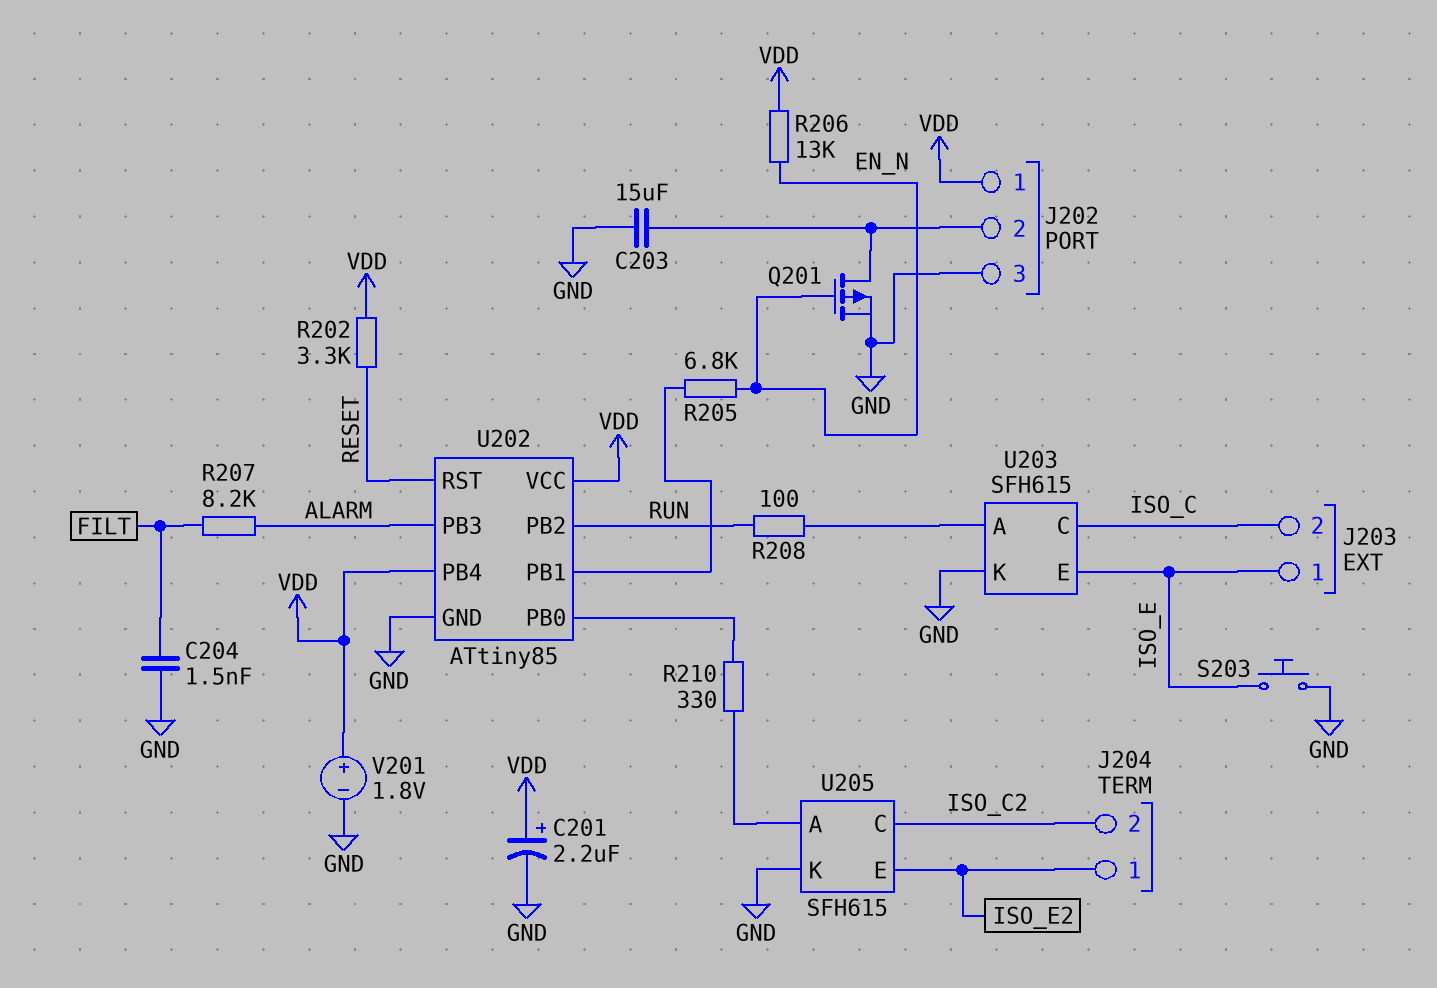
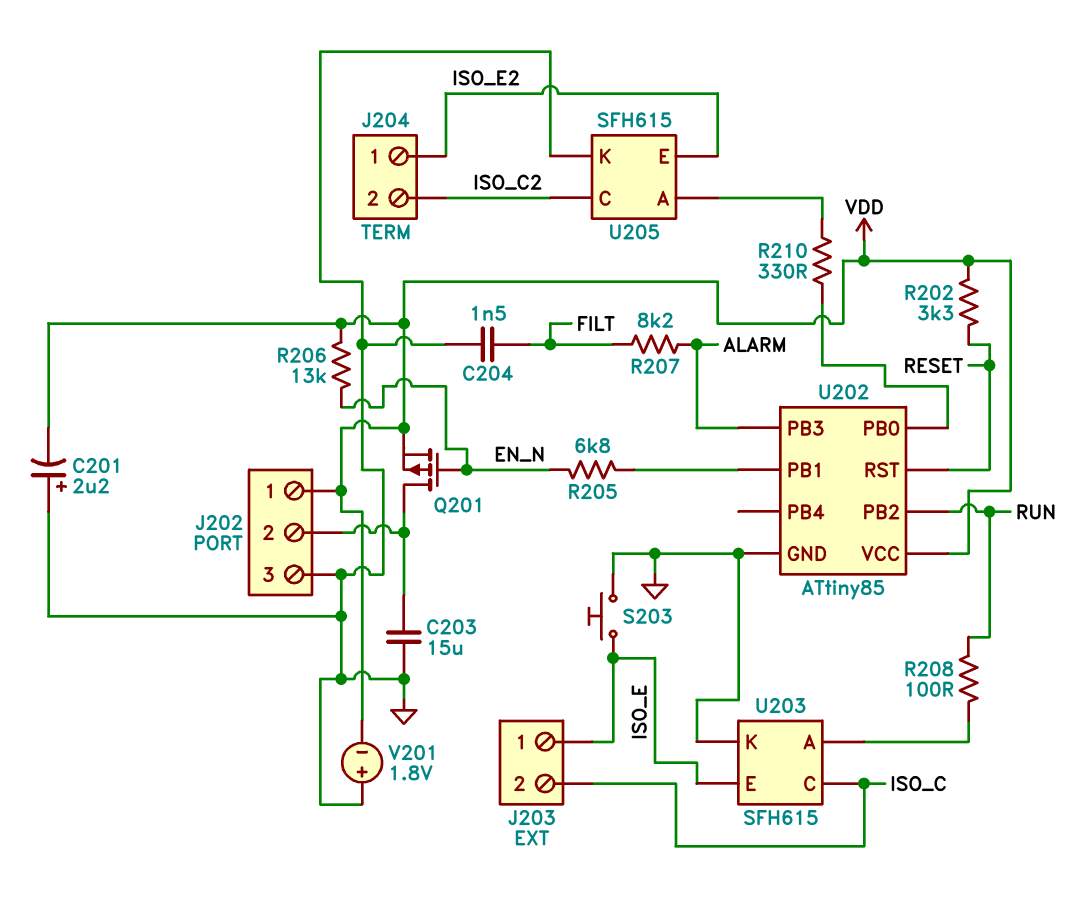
C201: 2.2uF (plus VDD, minus GND) -> 2.2uF (plus GND, minus VDD)
Q201: PMOS (G EN_N, D J202/2, S GND) -> PMOS (G EN_N, D J202/2, S VDD)
U202 pin PB4: VDD -> none
V201: 1.8V (plus VDD, minus GND) -> 1.8V (plus GND, minus VDD)

